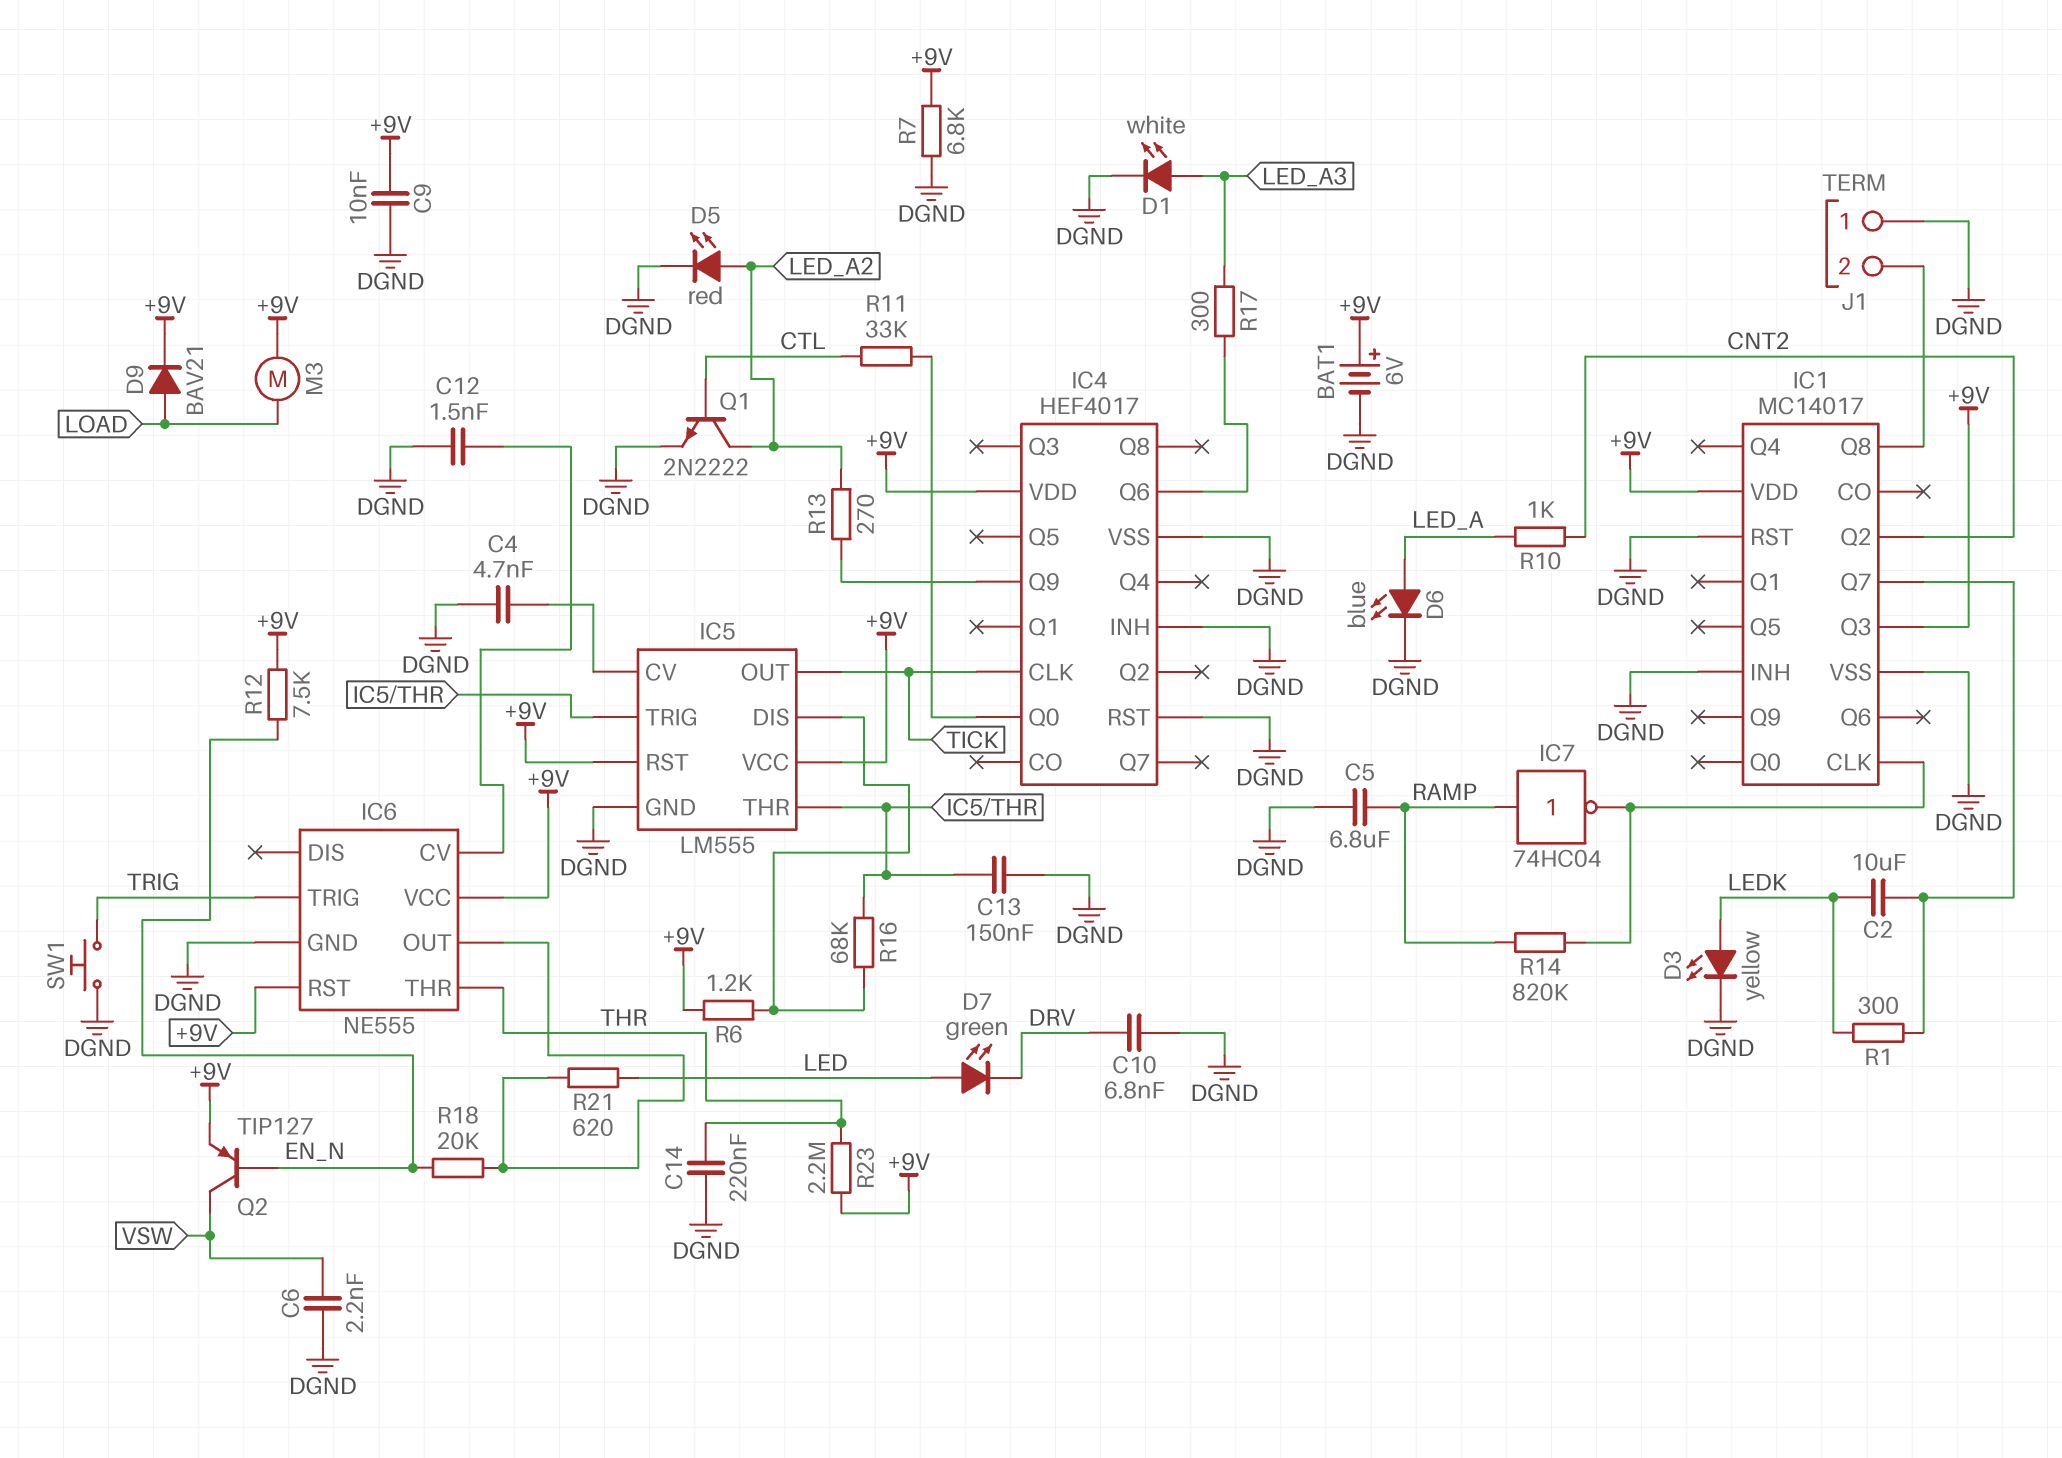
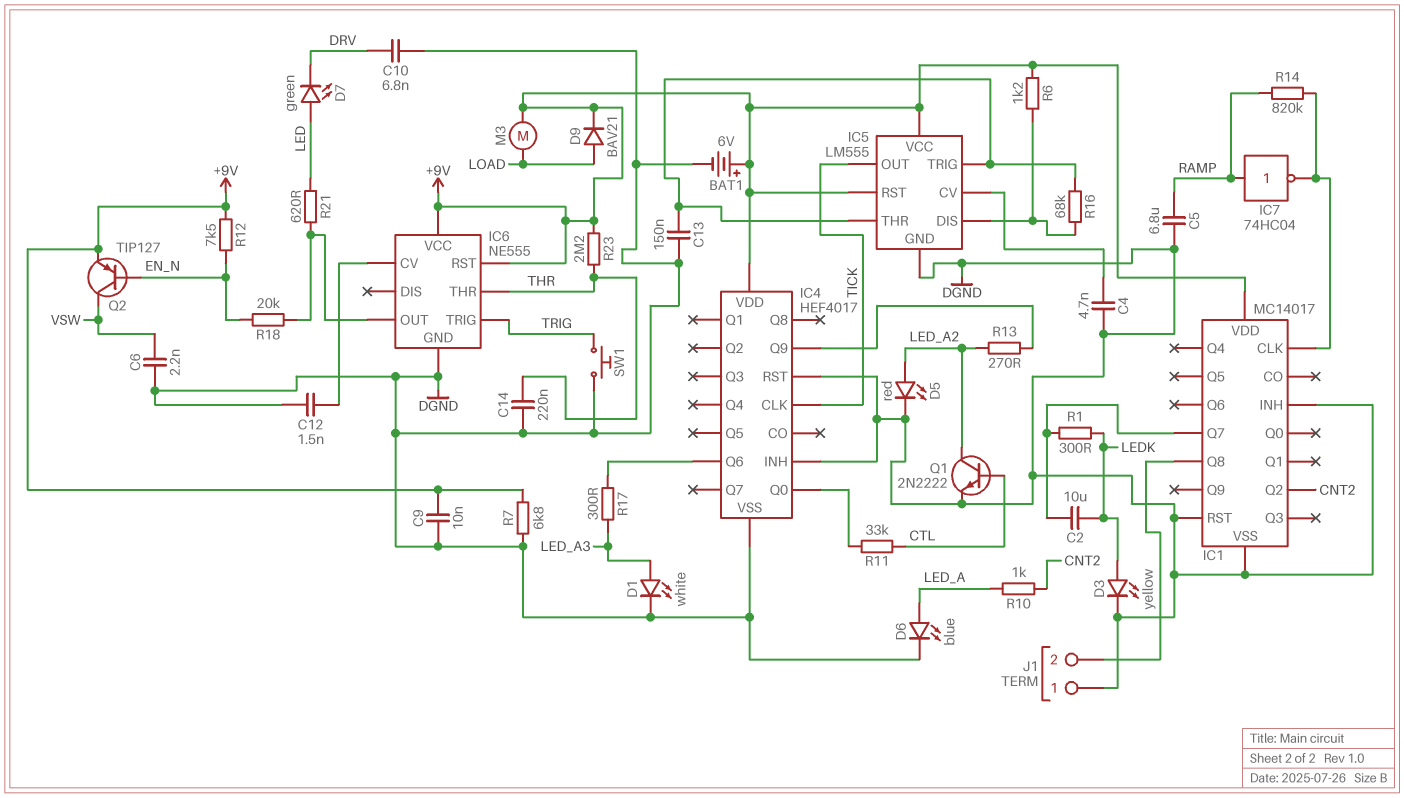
IC1 pin Q3: +9V -> none

